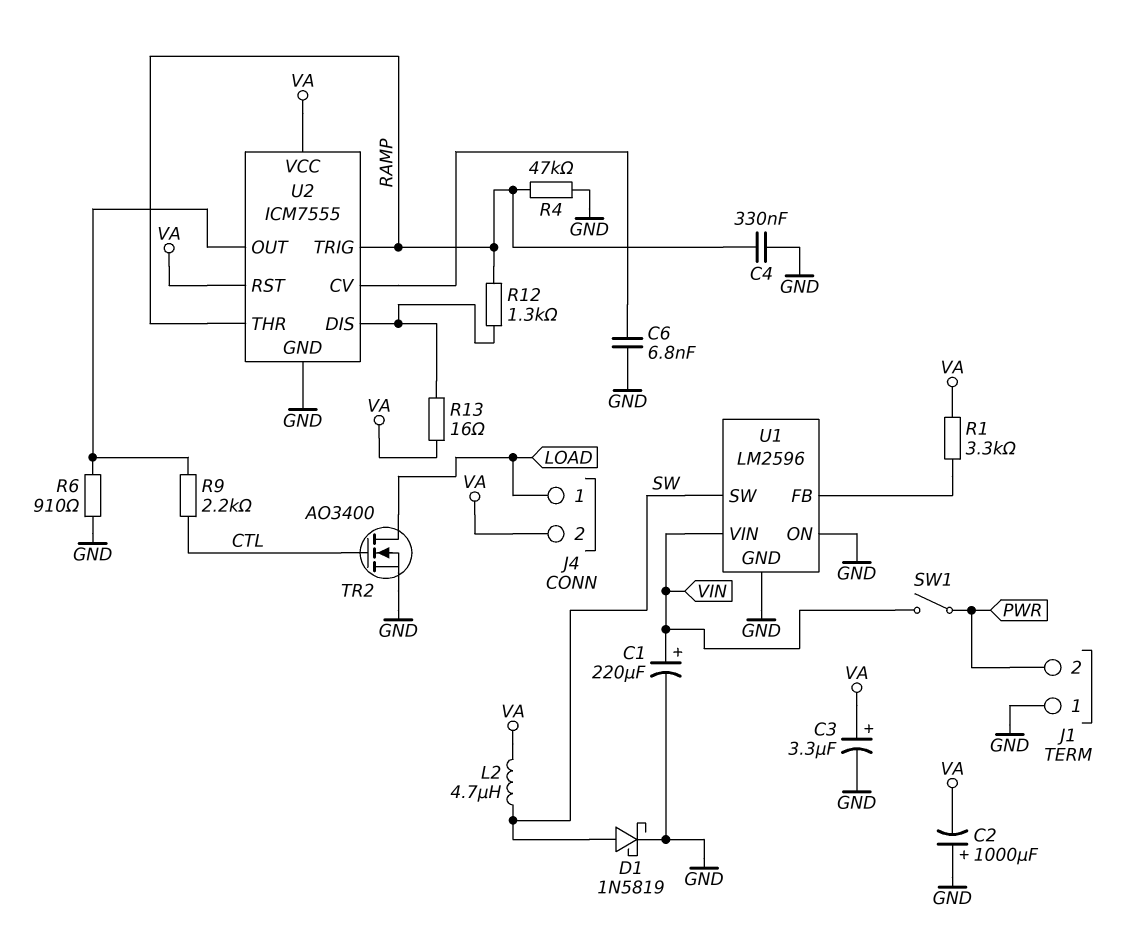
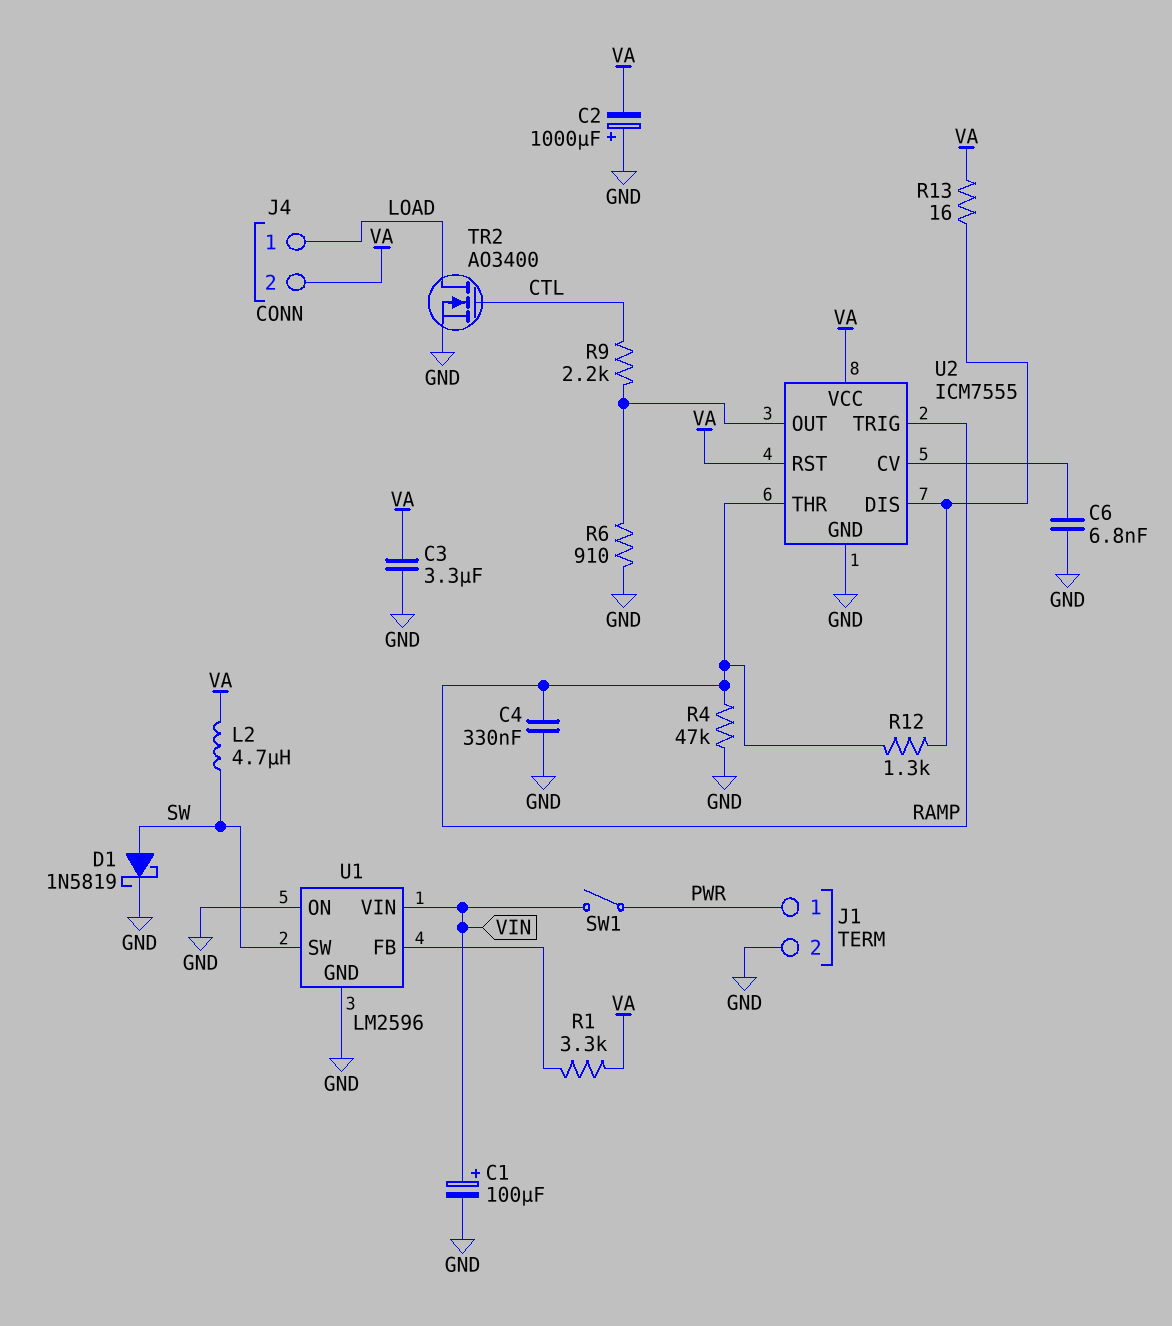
C1: 220uF (plus VIN, minus GND) -> 100uF (plus VIN, minus GND)
C3: 3.3uF (plus VA, minus GND) -> 3.3uF (GND, VA)
J1 pin 1: GND -> PWR
J1 pin 2: PWR -> GND

